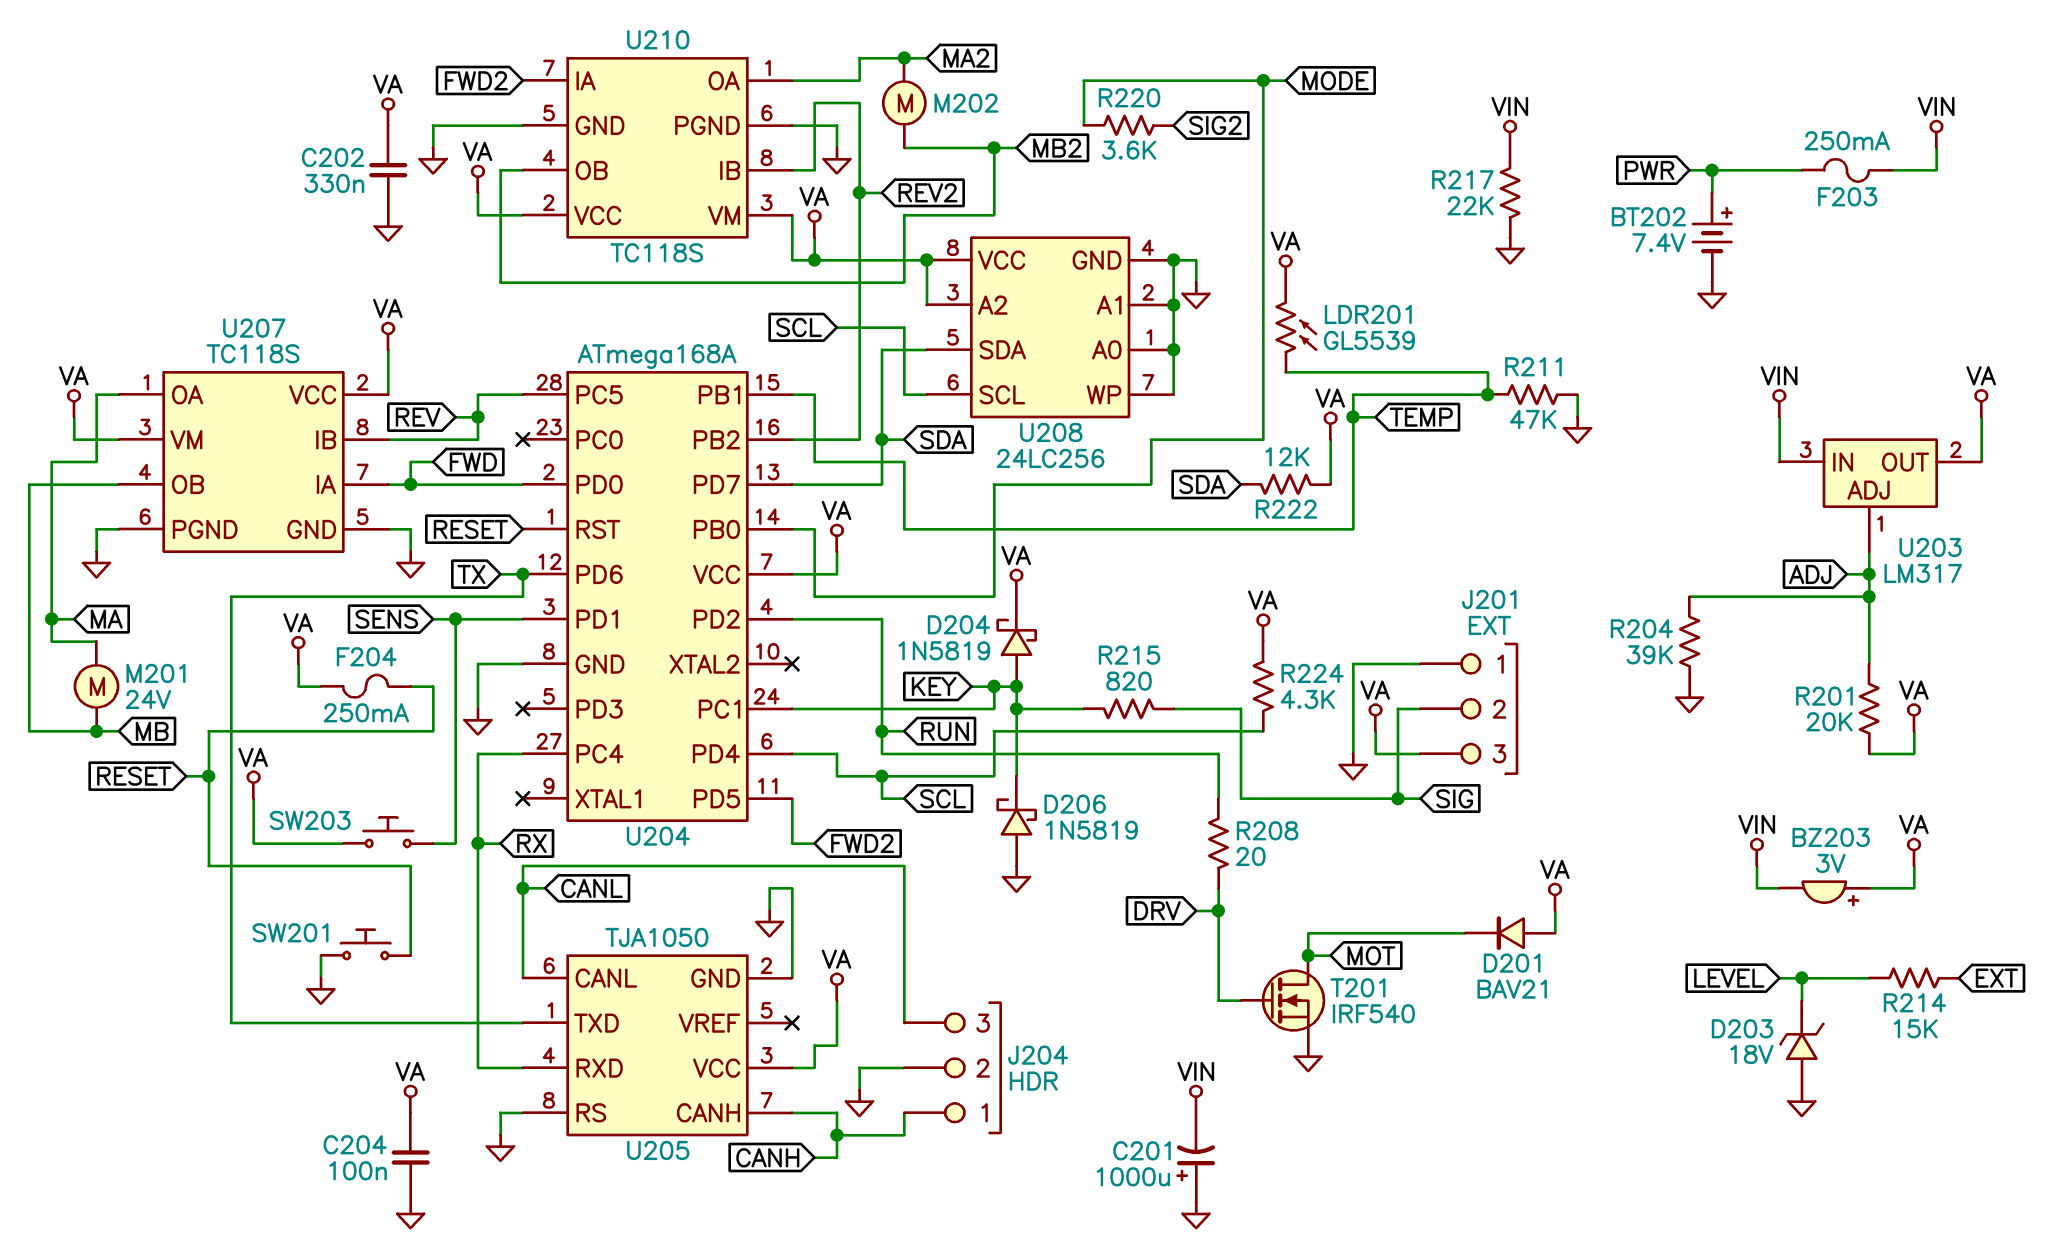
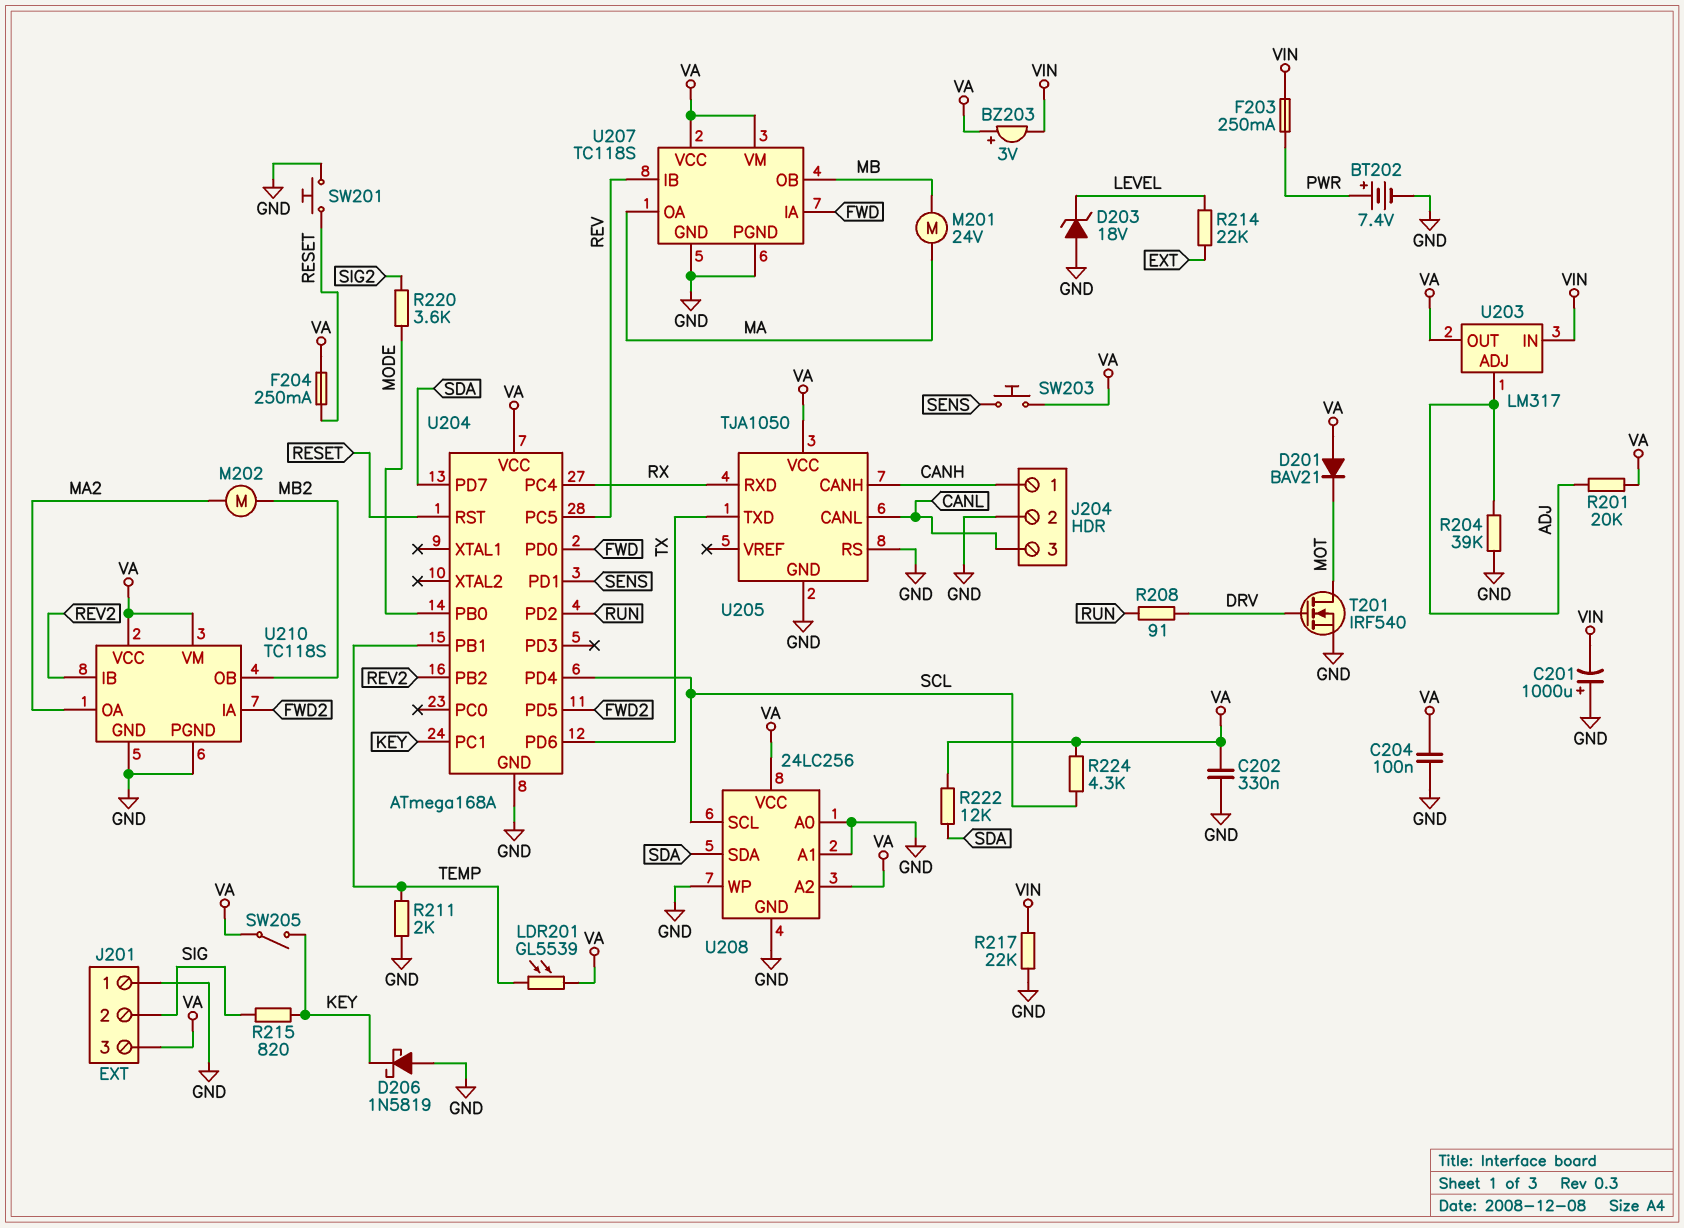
D204: schottky 1N5819 (A KEY, K VA) -> none
R208: 20 (DRV, RUN) -> 91 (DRV, RUN)
R211: 47k (GND, TEMP) -> 2k (GND, TEMP)
R214: 15k (EXT, LEVEL) -> 22k (EXT, LEVEL)
SW205: none -> switch (KEY, VA)

